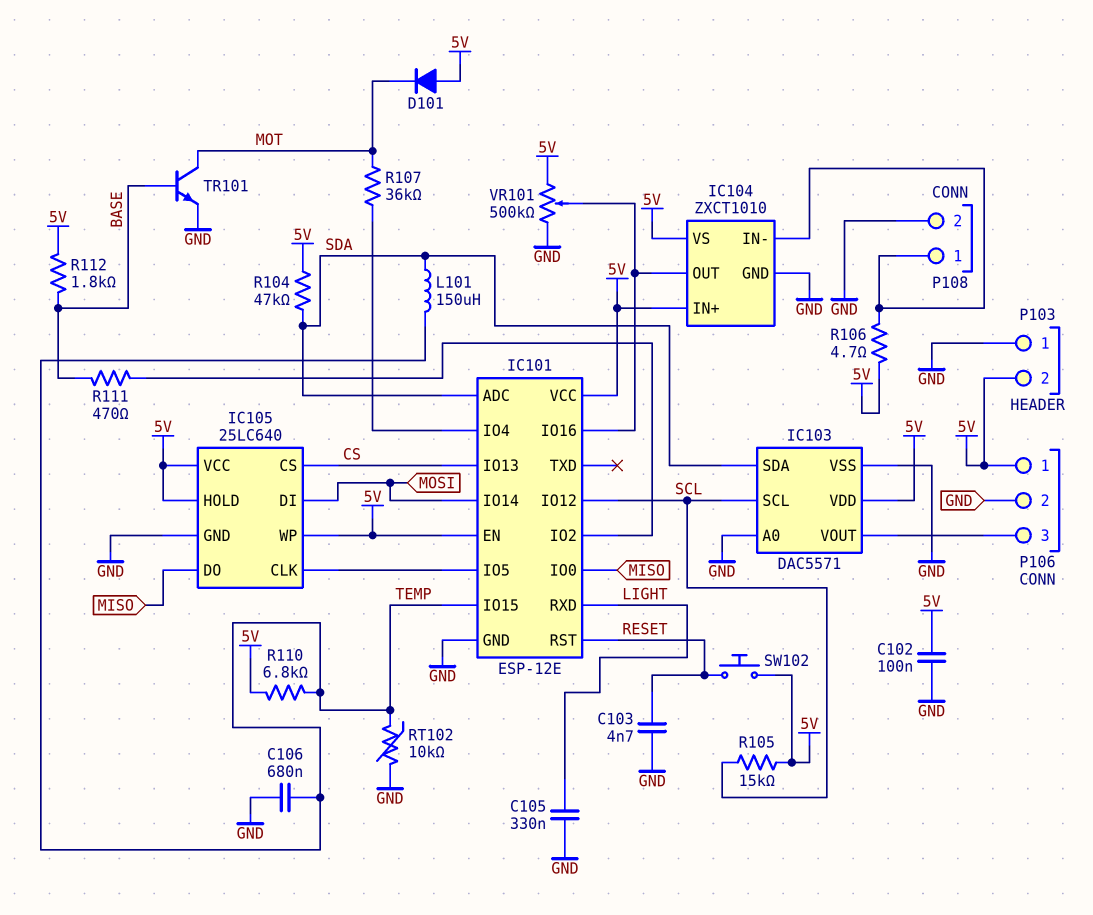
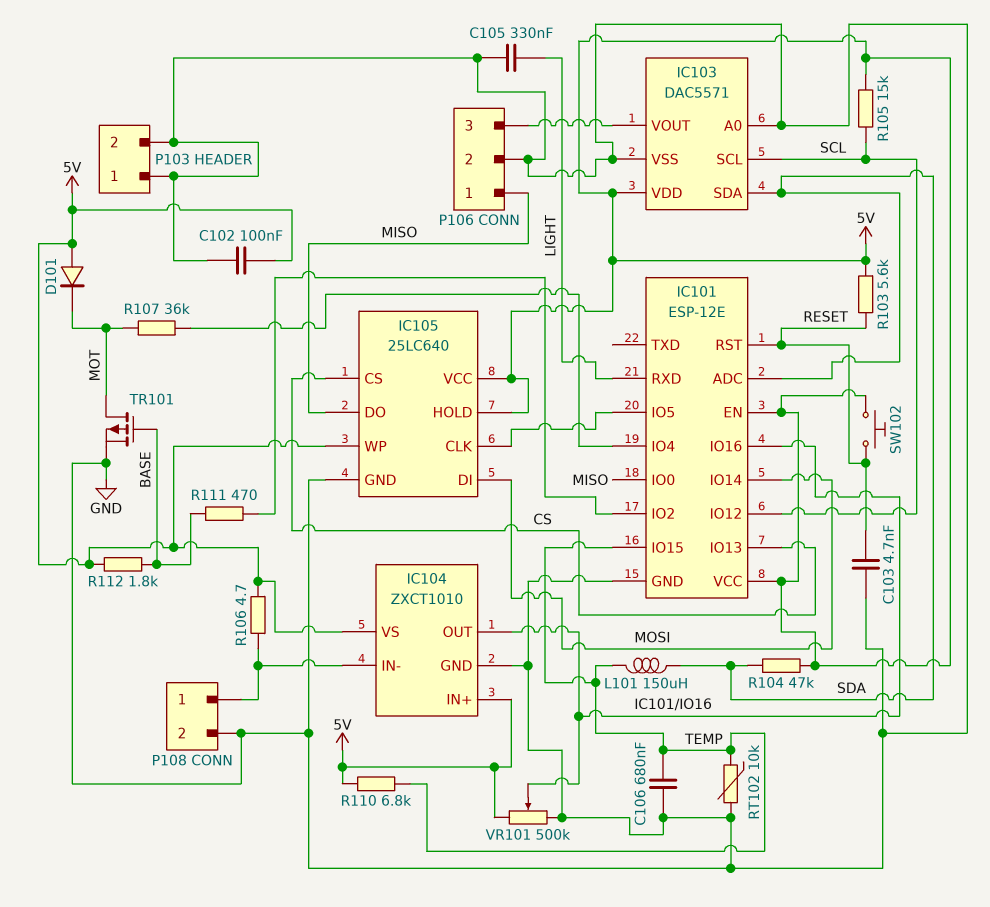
P103 pin 2: 5V -> GND
P106 pin 1: 5V -> MISO
R103: none -> 5.6k (5V, RESET)
TR101: NPN (B BASE, C MOT, E GND) -> PMOS (G BASE, D MOT, S GND)

